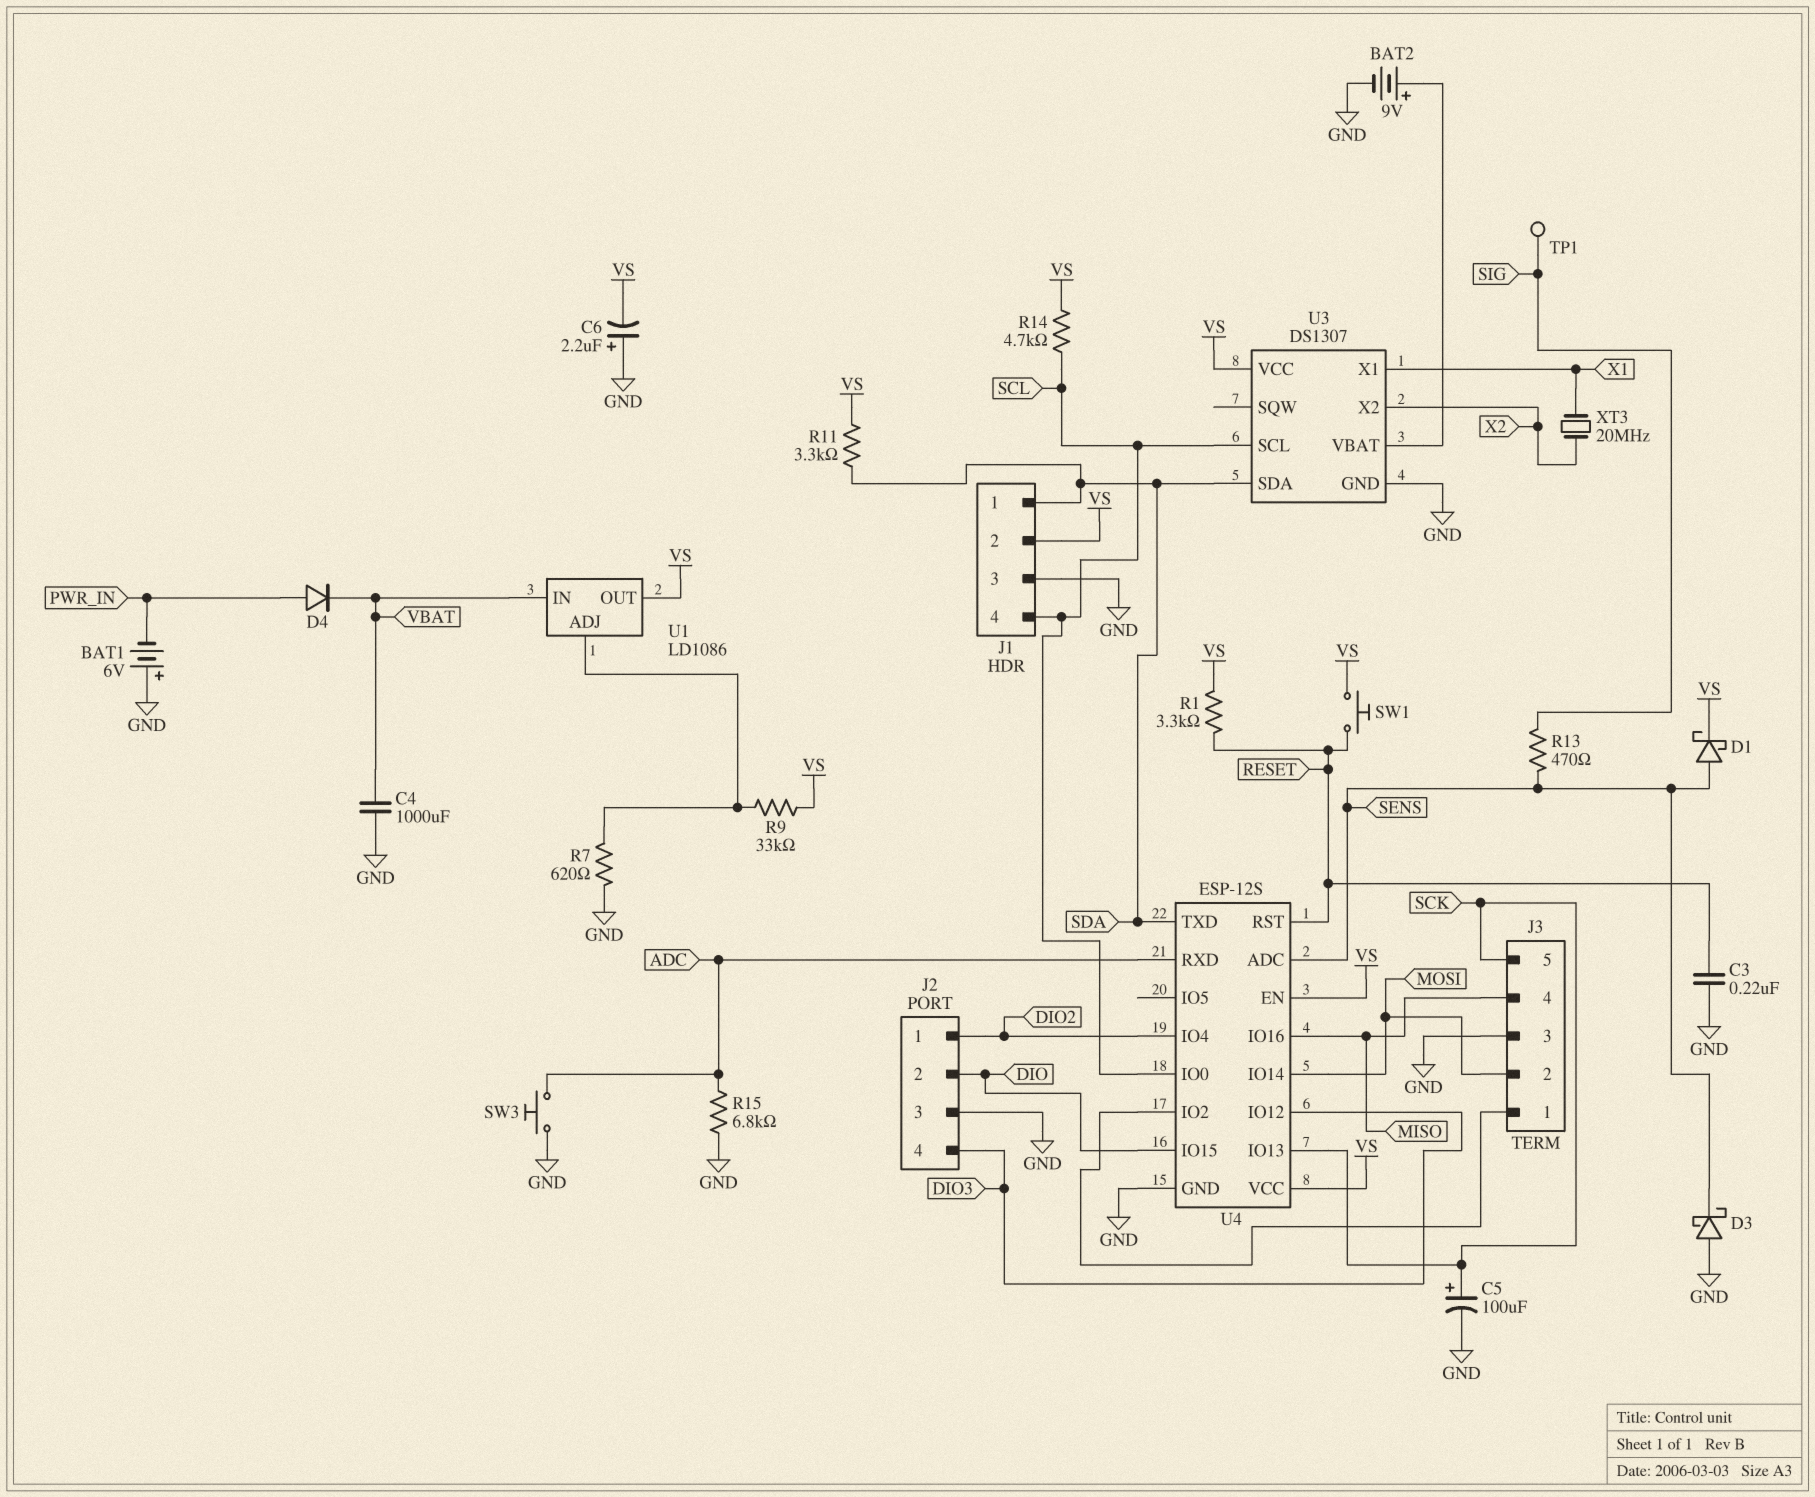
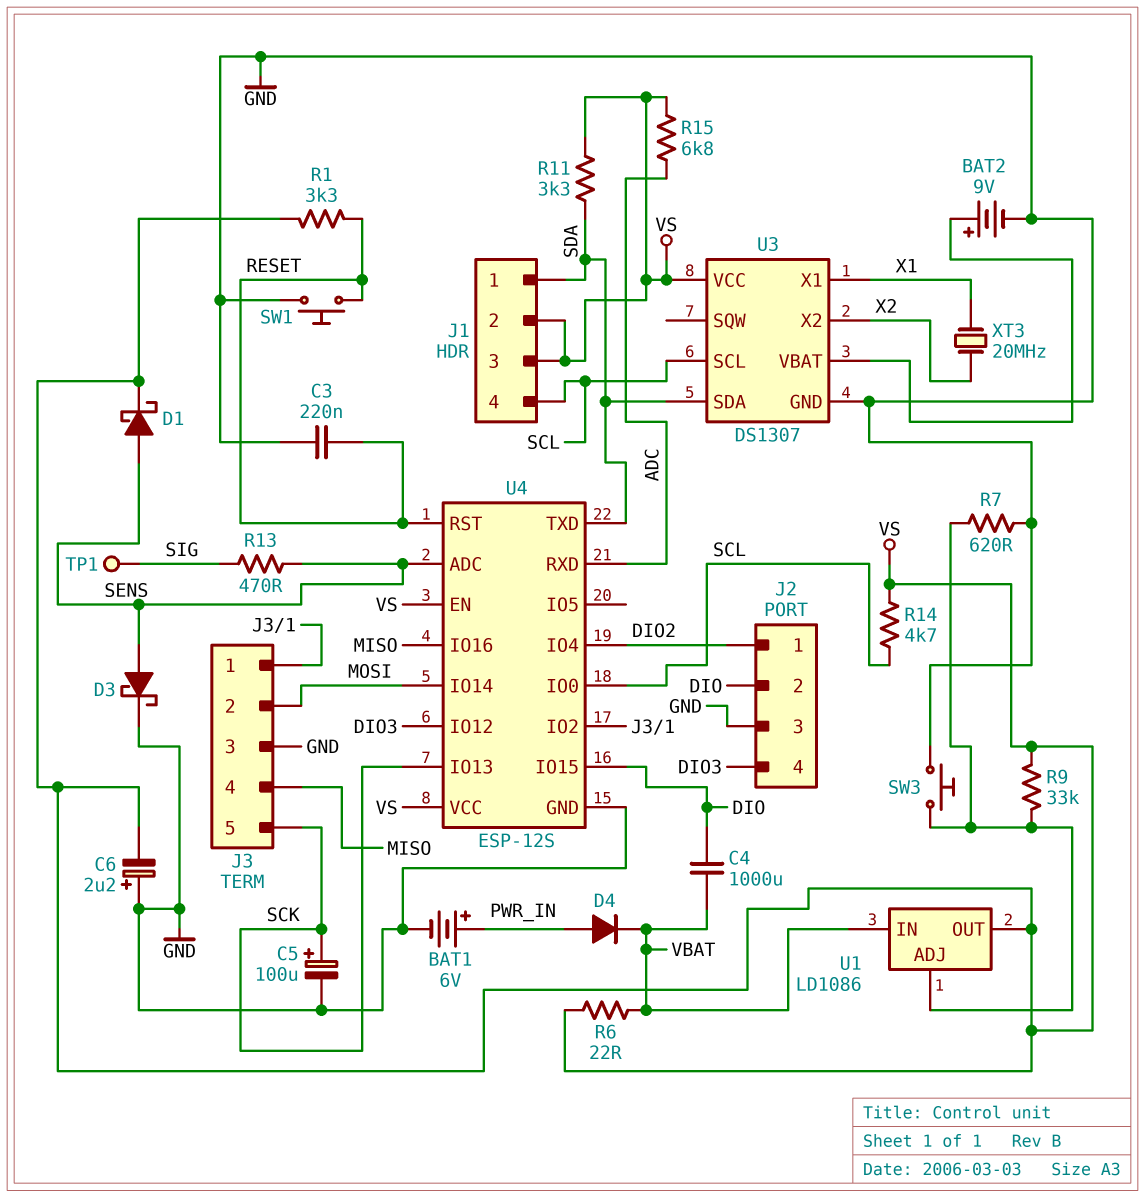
BAT1: 6V (plus GND, minus PWR_IN) -> 6V (plus PWR_IN, minus GND)
C4: 1000uF (GND, VBAT) -> 1000uF (DIO, VBAT)
D3: schottky (A GND, K SENS) -> schottky (A SENS, K GND)
J1 pin 3: GND -> VS
R6: none -> 22 (VBAT, VS)
R15: 6.8k (ADC, GND) -> 6.8k (ADC, VS)
SW1: button (RESET, VS) -> button (GND, RESET)
SW3: button (ADC, GND) -> button (GND, U1/ADJ)

